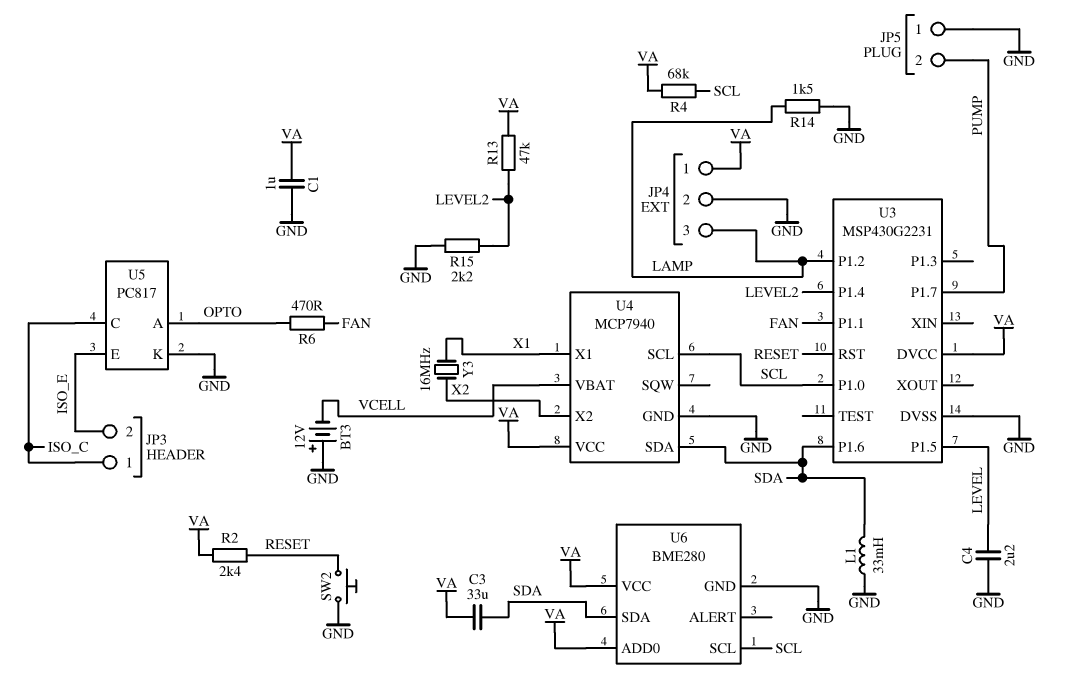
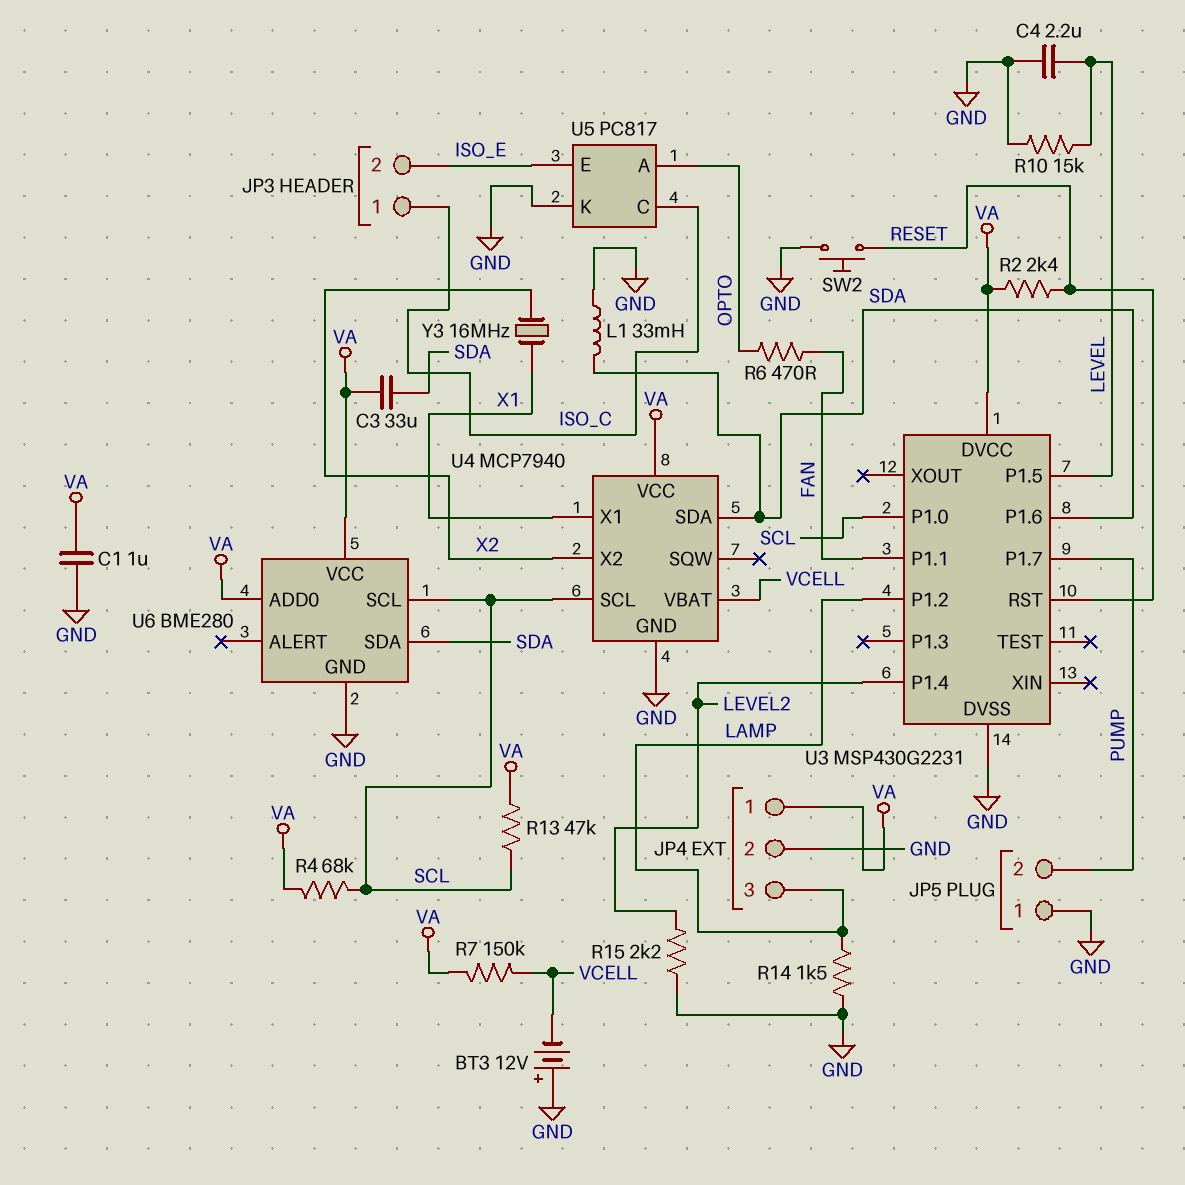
R7: none -> 150k (VA, VCELL)
R10: none -> 15k (GND, LEVEL)
R13: 47k (LEVEL2, VA) -> 47k (SCL, VA)

